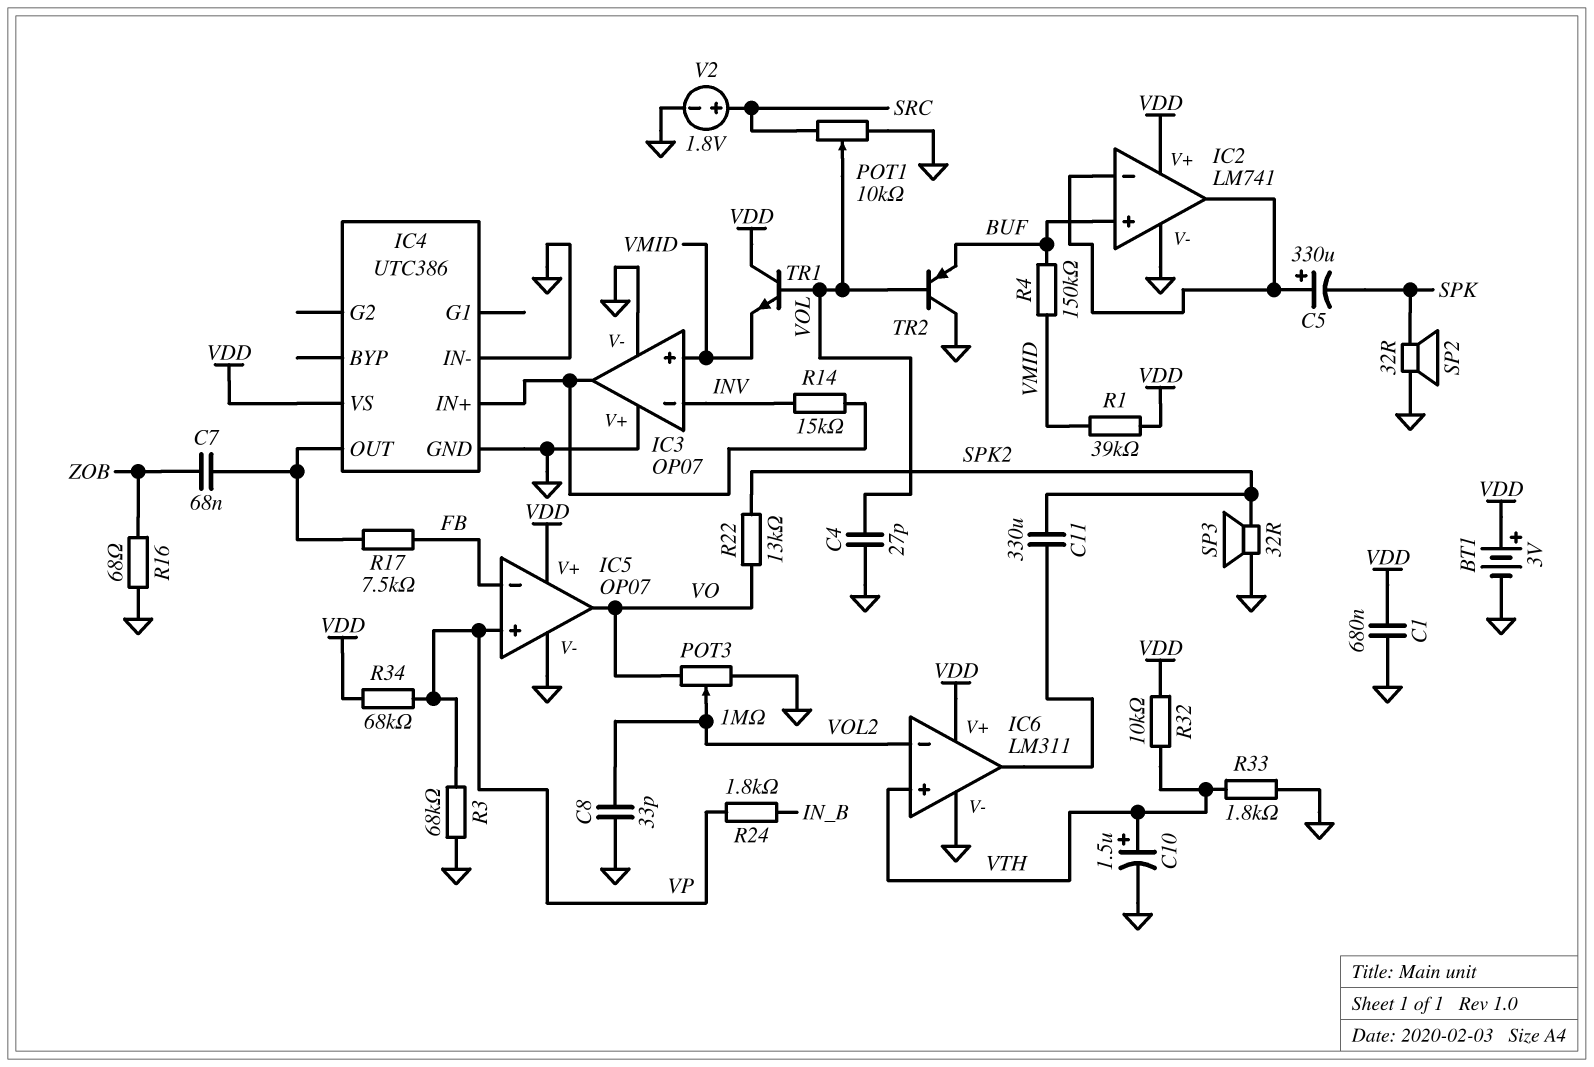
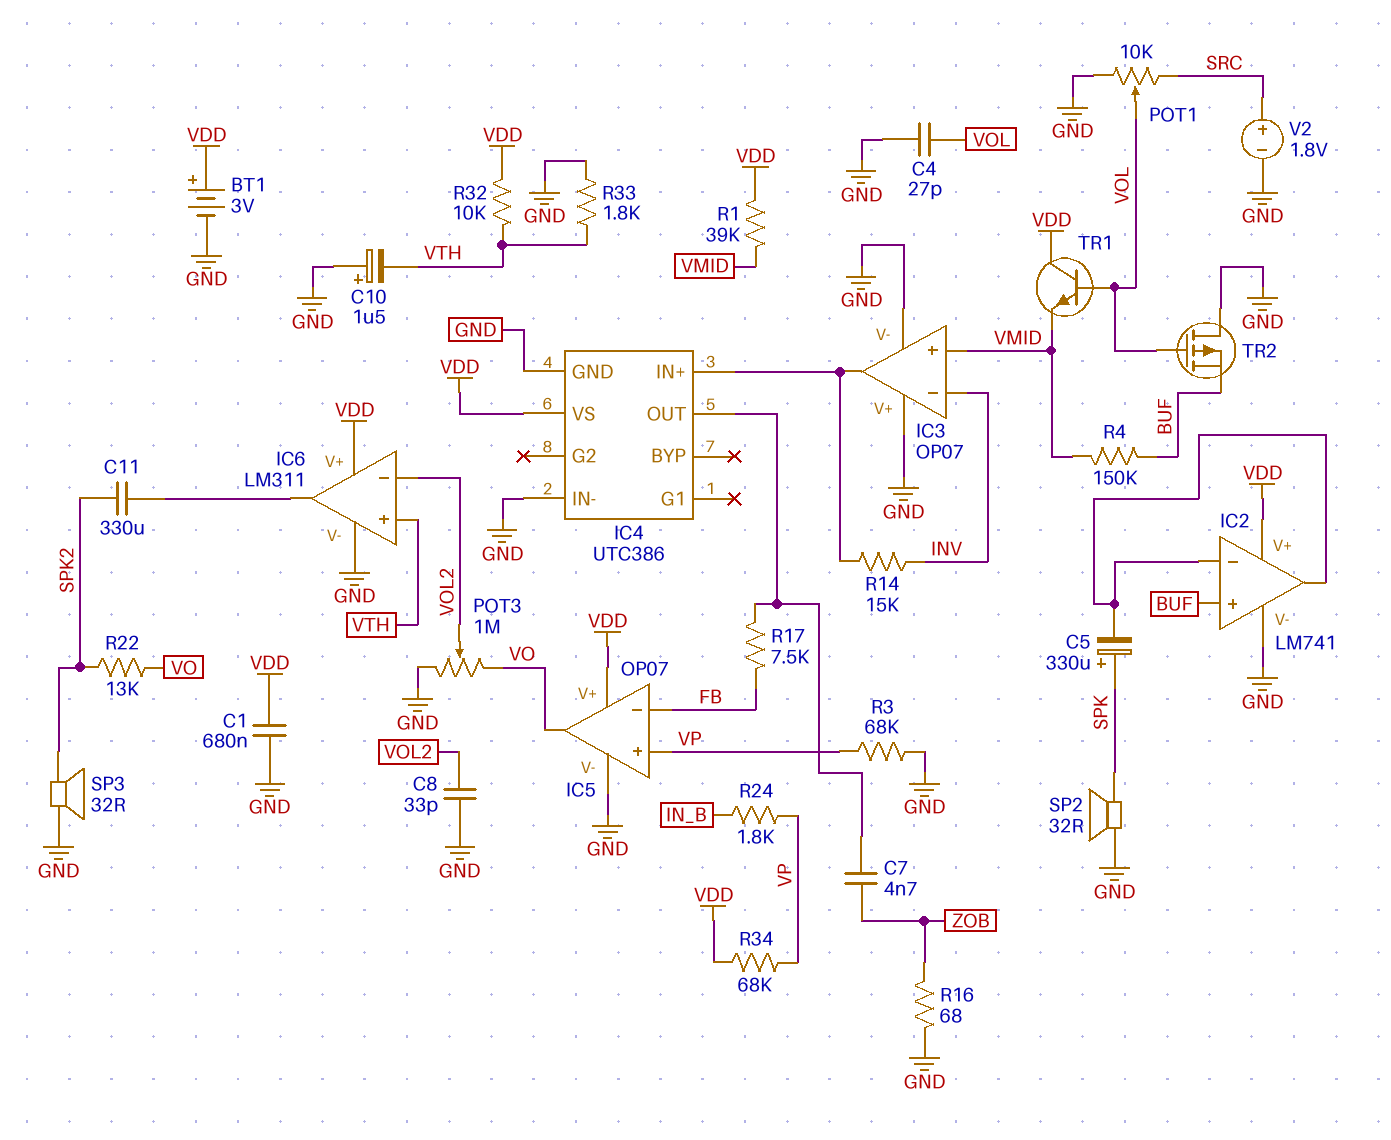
C5: 330uF (plus IC2/in-, minus SPK) -> 330uF (plus SPK, minus IC2/in-)
C7: 68nF (IC4/OUT, ZOB) -> 4.7nF (IC4/OUT, ZOB)
C10: 1.5uF (plus VTH, minus GND) -> 1.5uF (plus GND, minus VTH)
TR2: PNP (B VOL, C GND, E BUF) -> PMOS (G VOL, D GND, S BUF)

